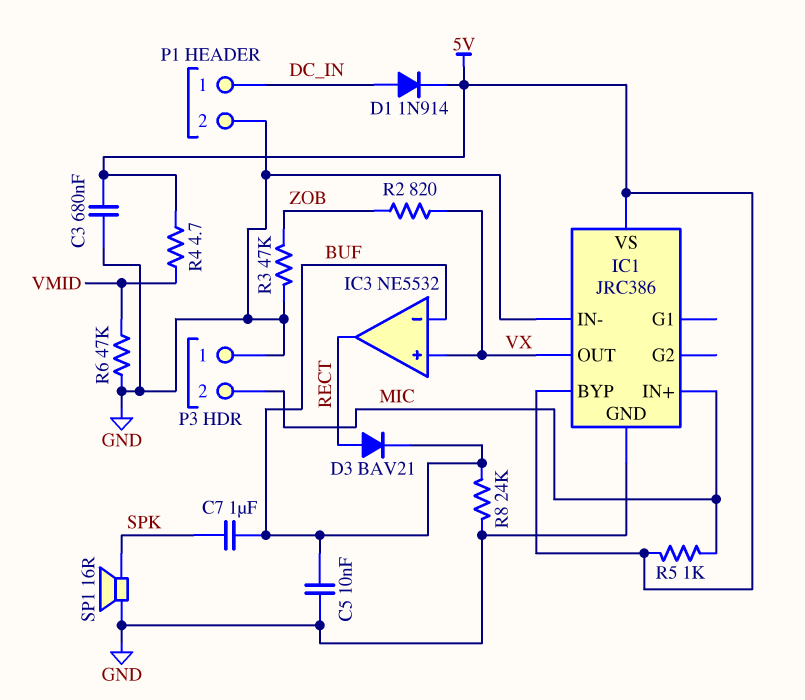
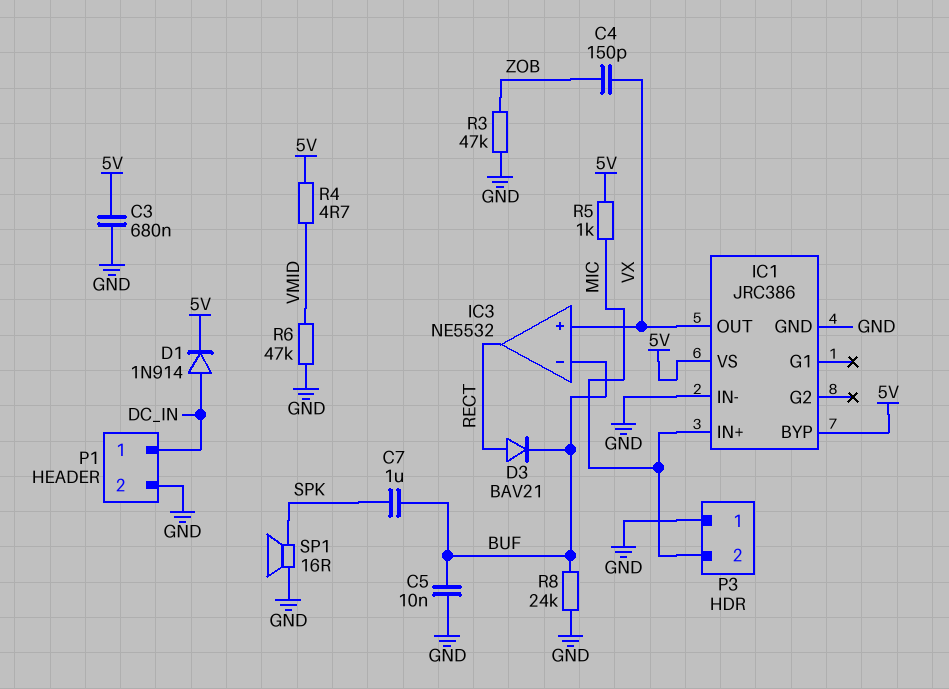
C4: none -> 150pF (VX, ZOB)
R2: 820 (VX, ZOB) -> none

